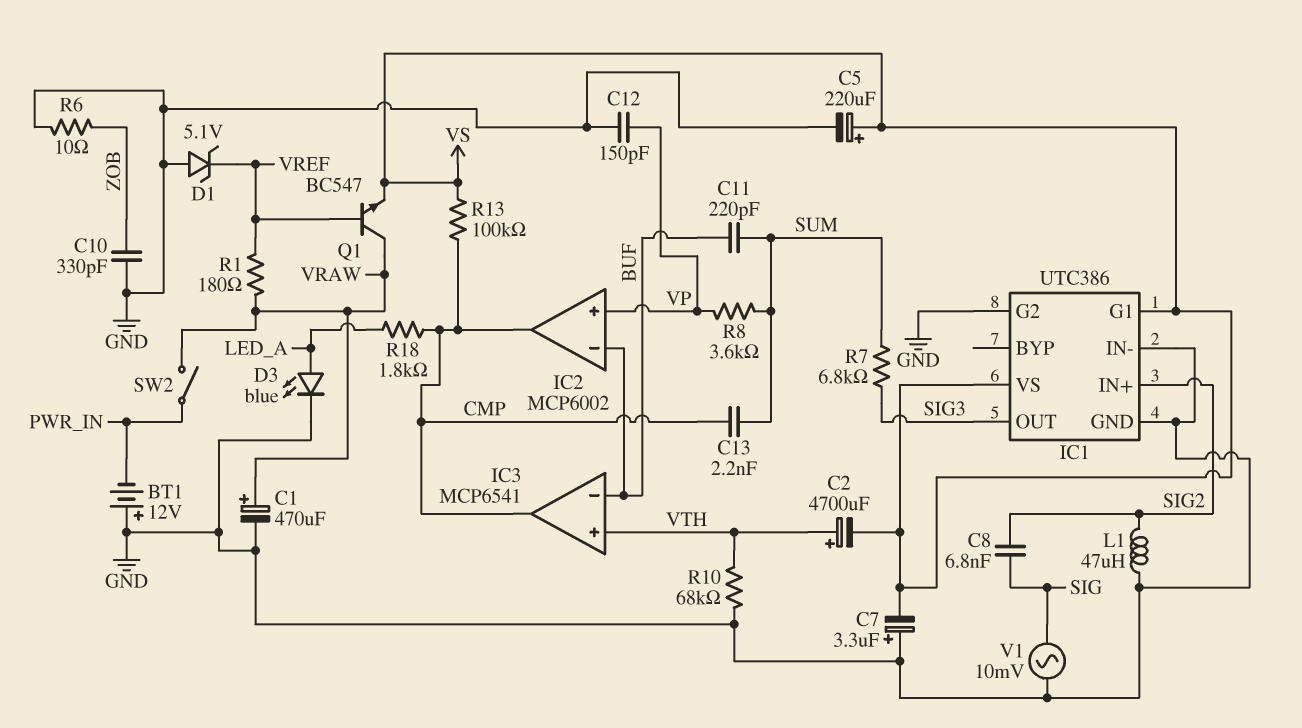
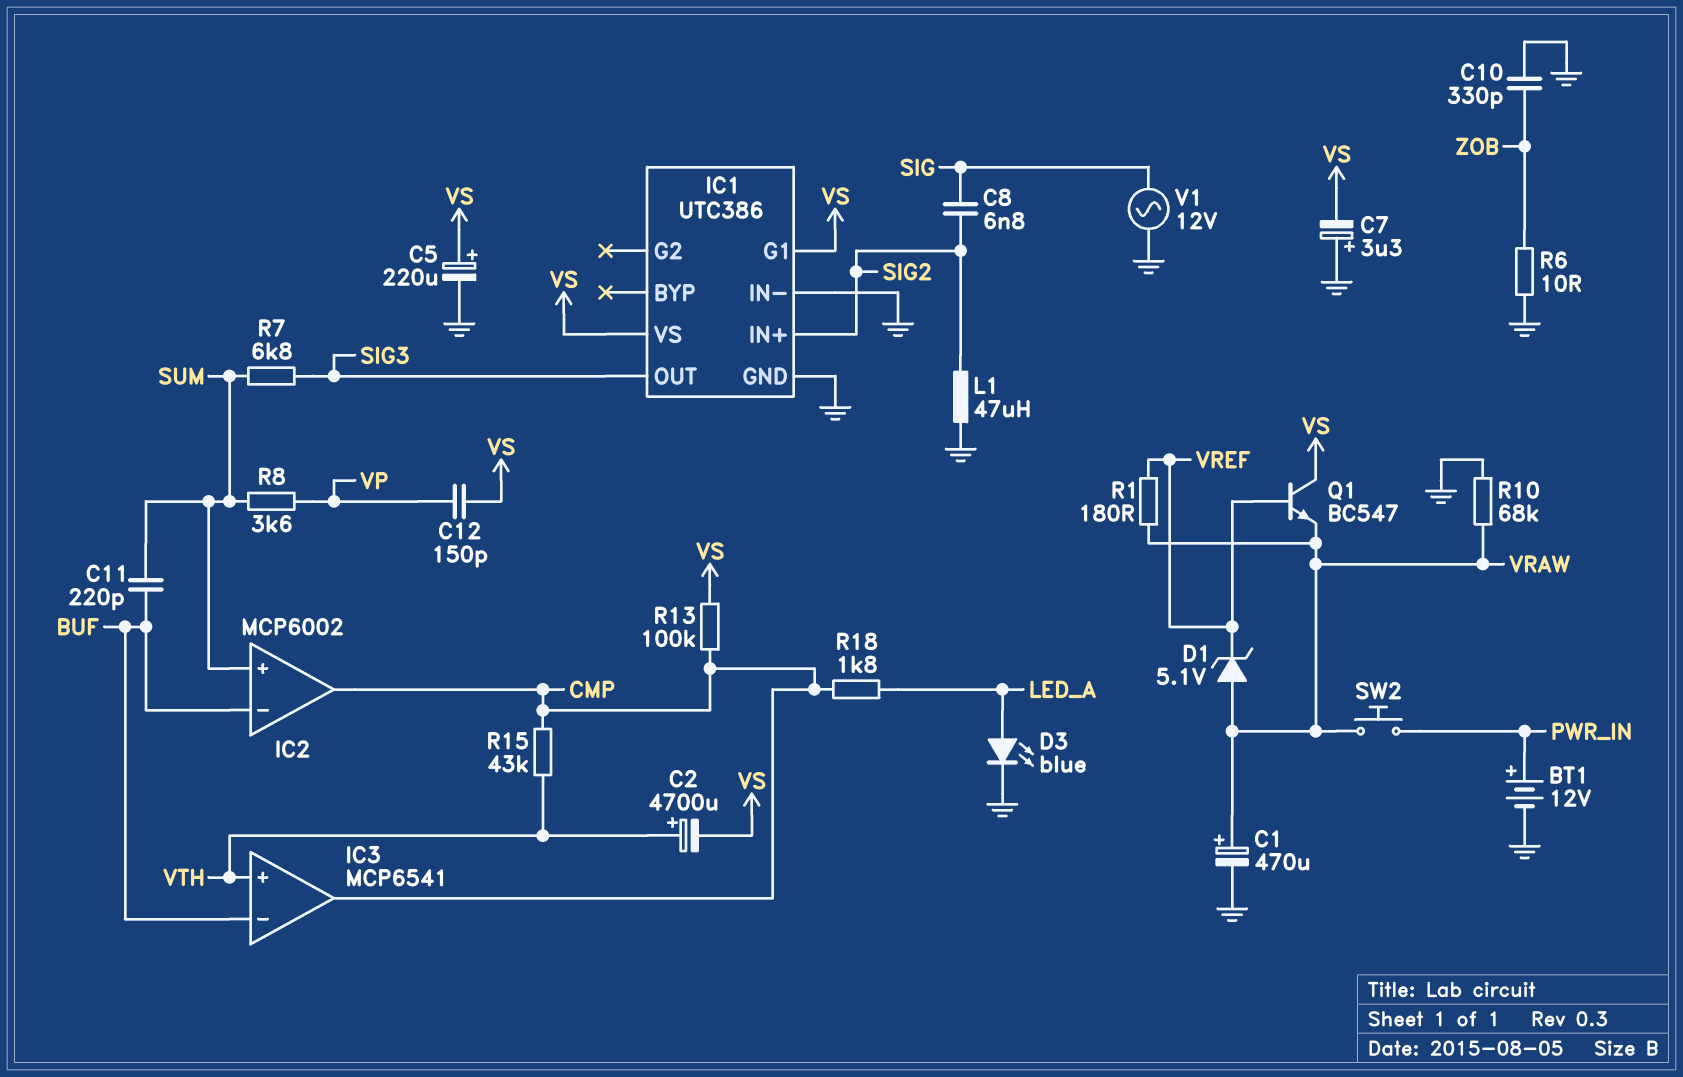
BT1: 12V (plus GND, minus PWR_IN) -> 12V (plus PWR_IN, minus GND)
C12: 150pF (GND, VP) -> 150pF (VP, VS)
C13: 2.2nF (CMP, SUM) -> none
D1: zener 5.1V (A GND, K VREF) -> zener 5.1V (A VRAW, K VREF)
IC1 pin G2: GND -> none
IC2 pin in+: VP -> SUM
Q1: NPN BC547 (B VREF, C VRAW, E VS) -> NPN BC547 (B VREF, C VS, E VRAW)
R10: 68k (GND, VTH) -> 68k (GND, VRAW)
R15: none -> 43k (CMP, VTH)
SW2: switch (PWR_IN, VRAW) -> button (PWR_IN, VRAW)
V1: AC 10mV (GND, SIG) -> AC 12V (GND, SIG)

